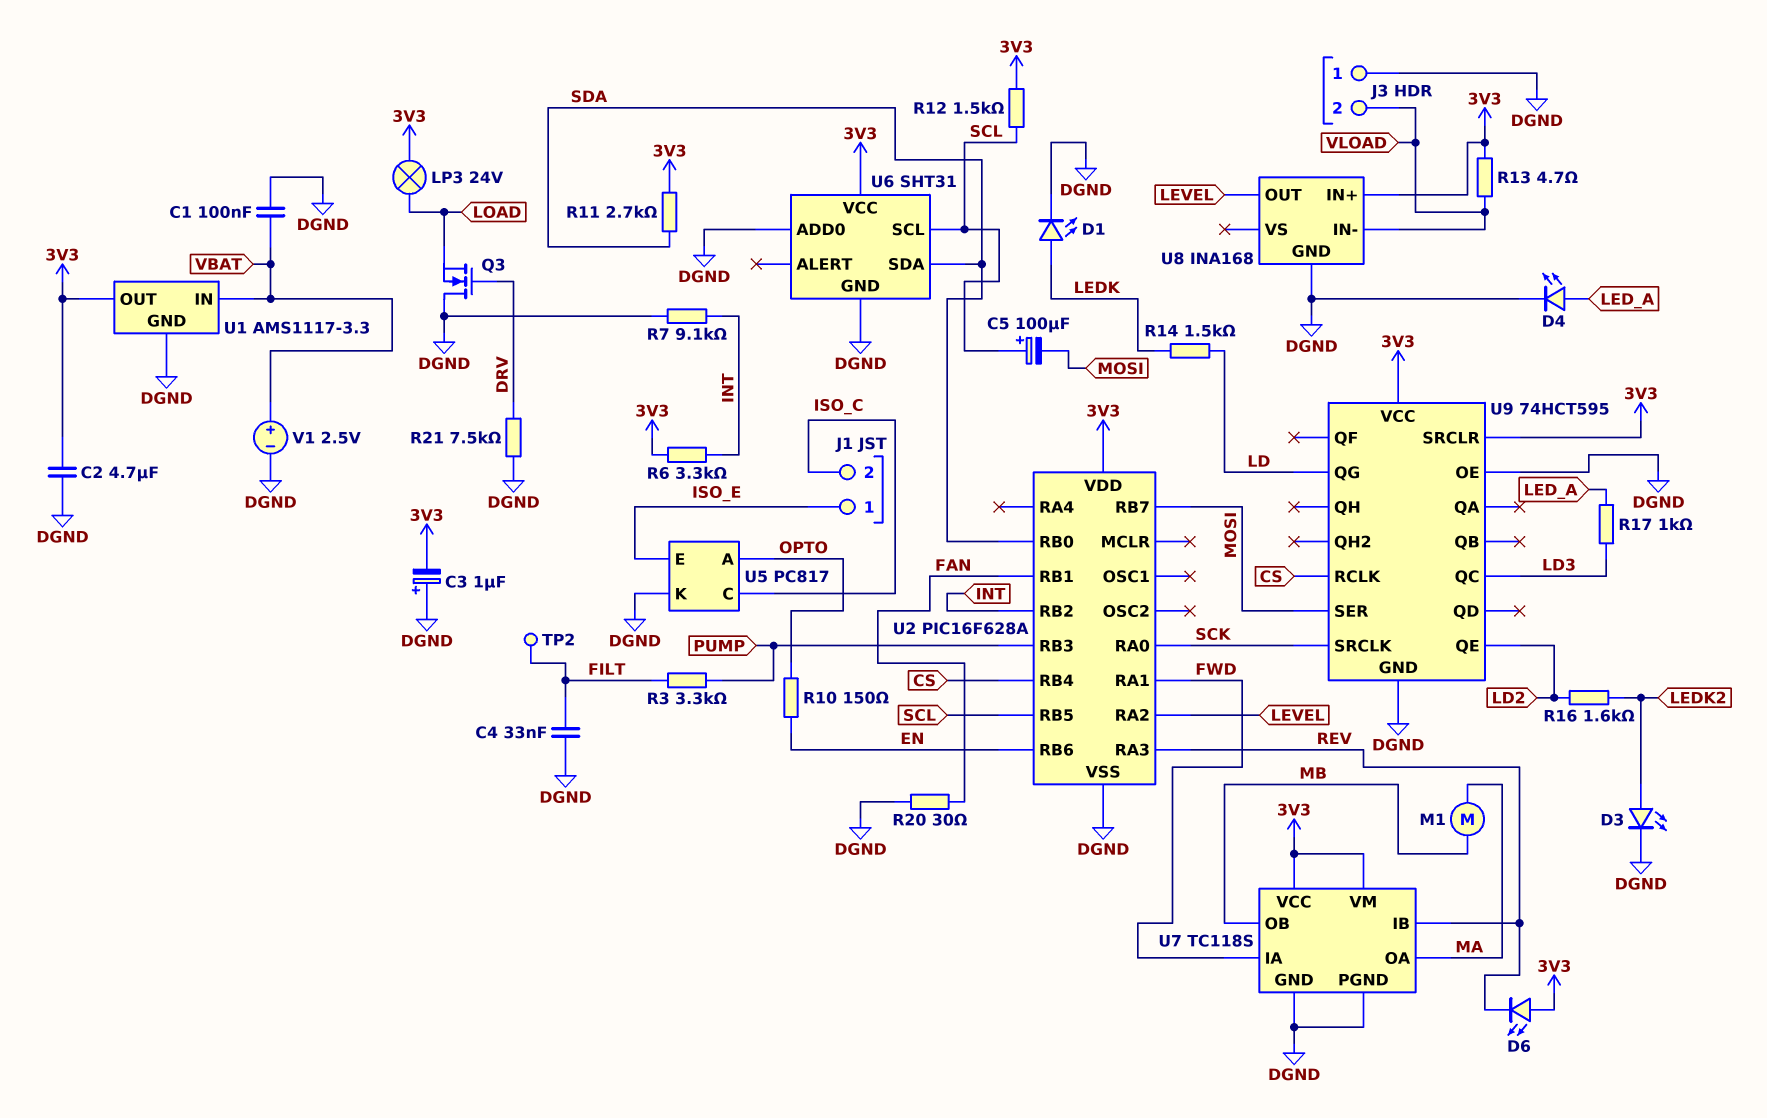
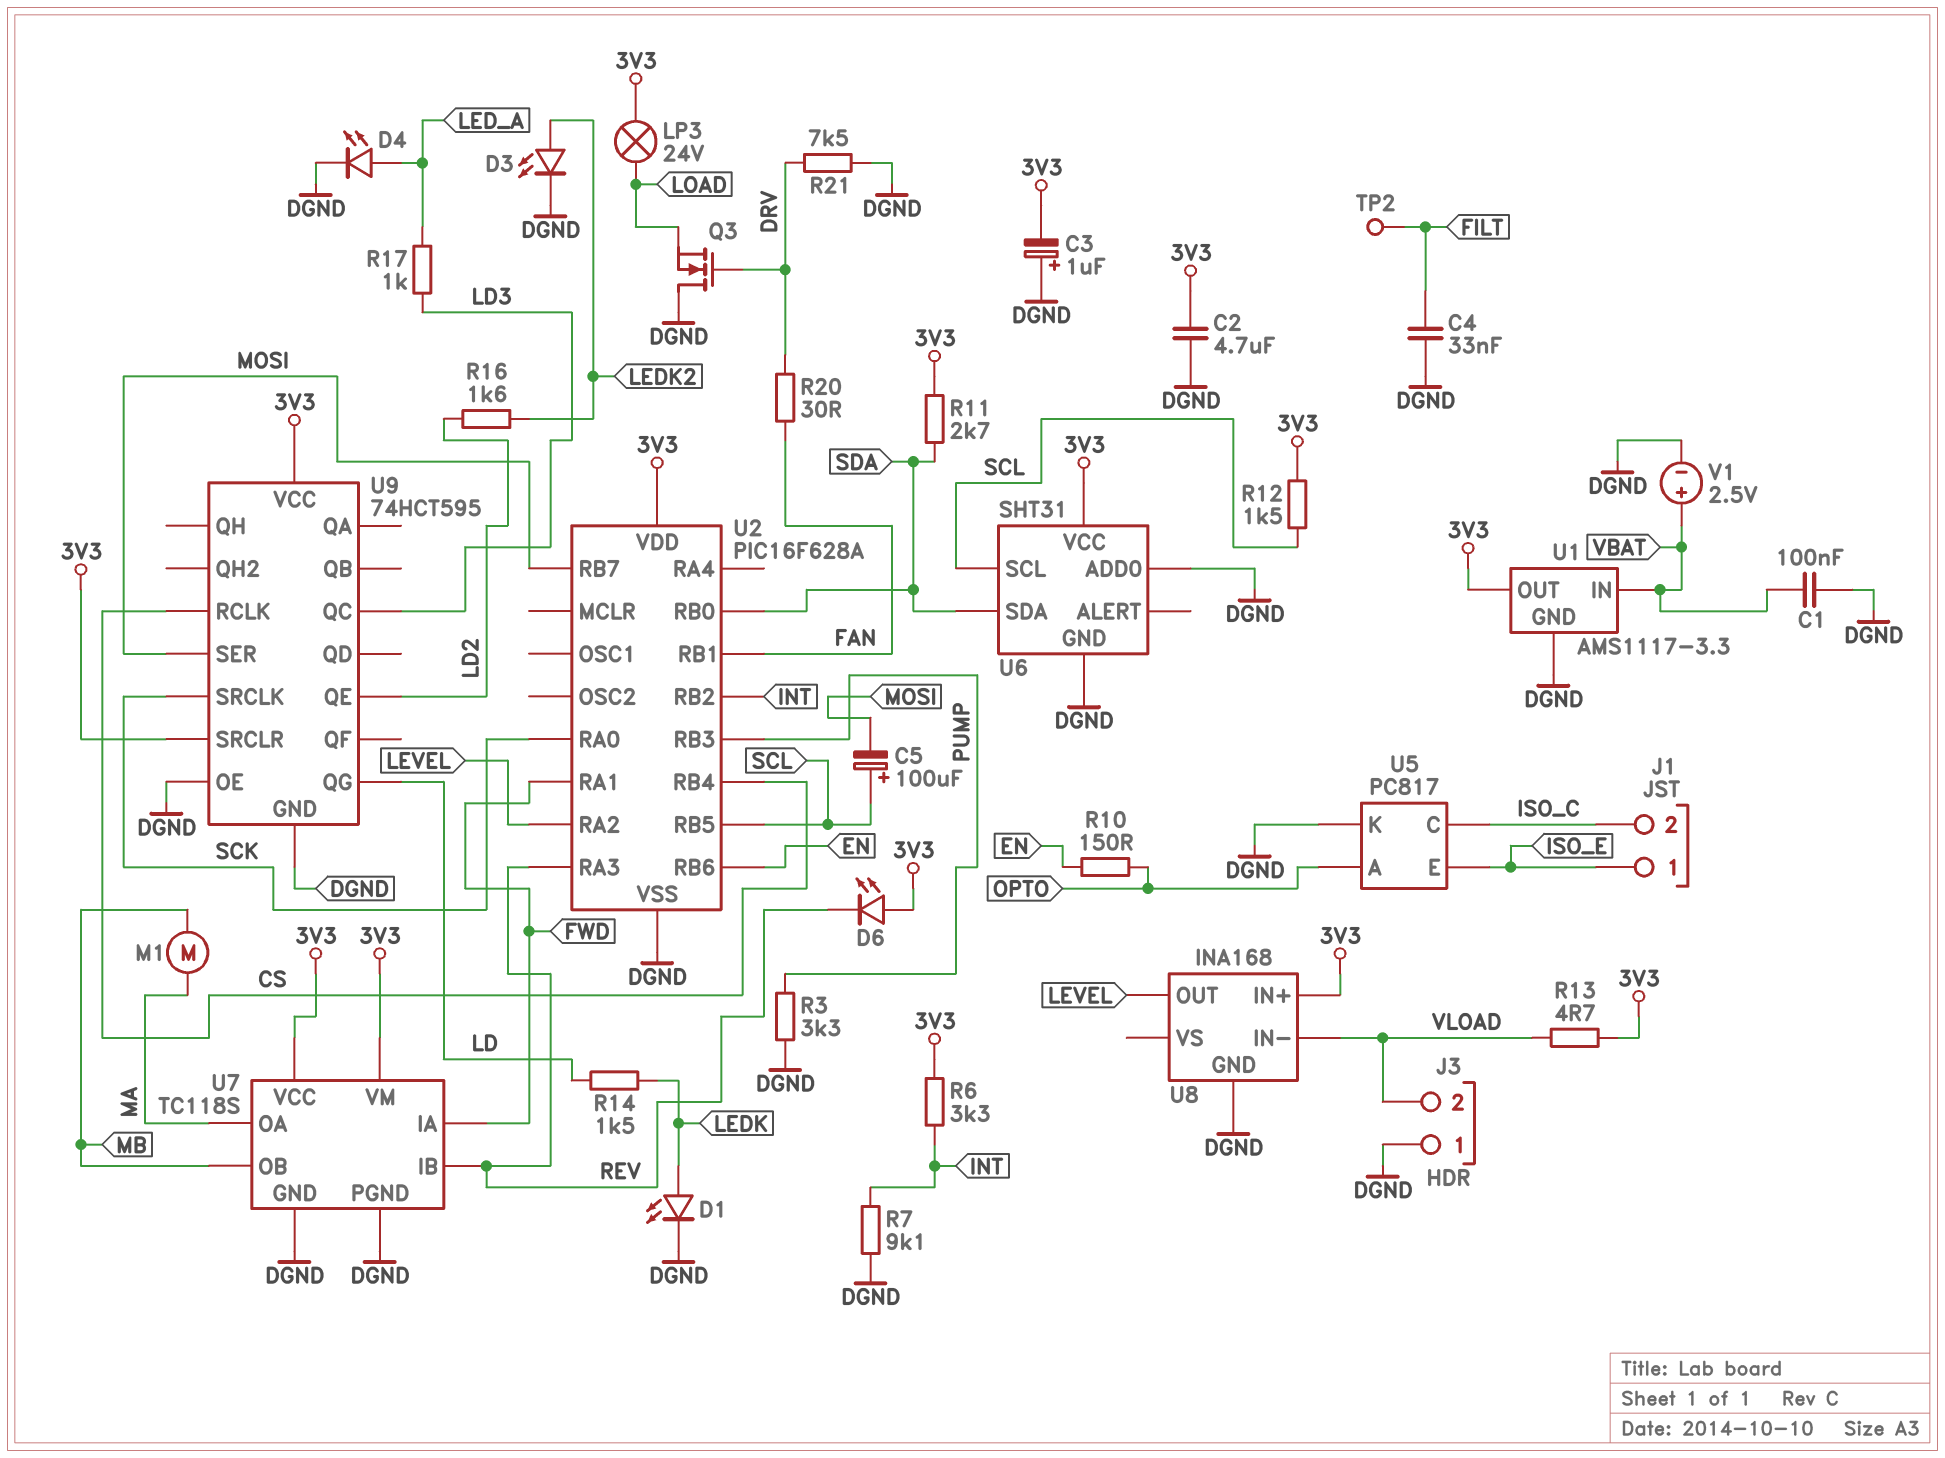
R3: 3.3k (FILT, PUMP) -> 3.3k (DGND, PUMP)
R20: 30 (DGND, FAN) -> 30 (DRV, FAN)

